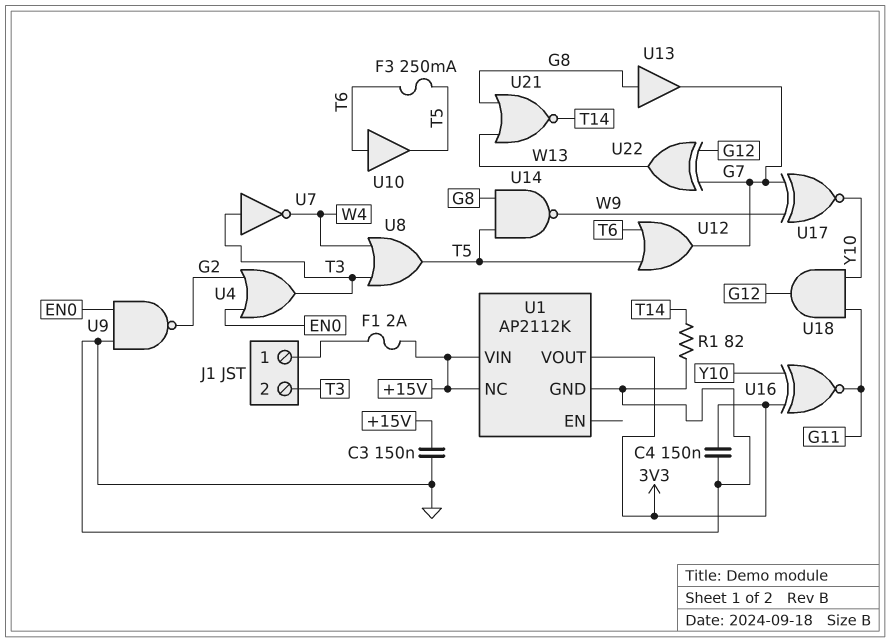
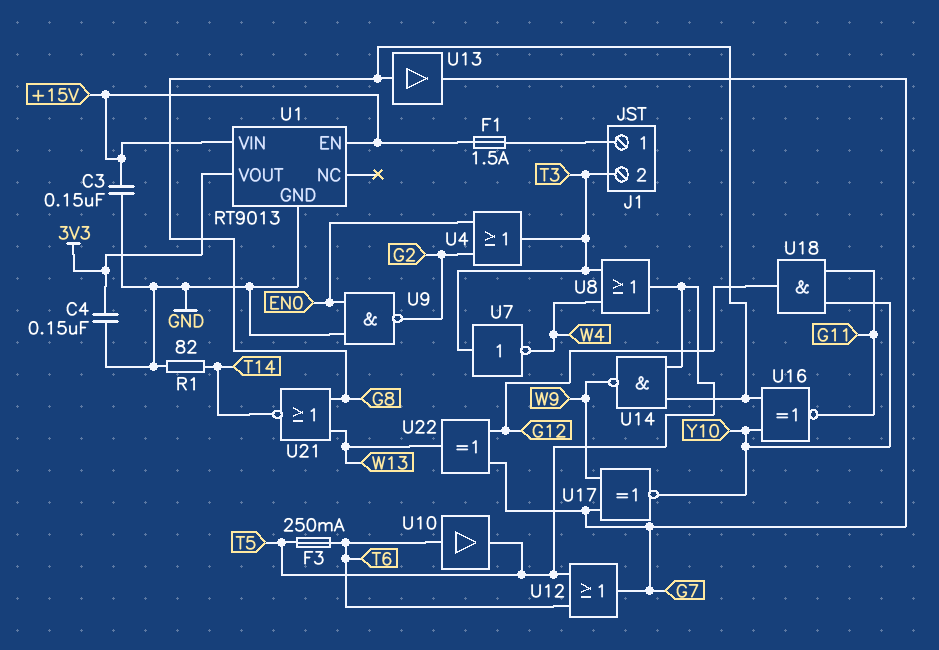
F1: 2A (+15V, J1/1) -> 1.5A (+15V, J1/1)
U1: AP2112K -> RT9013
U1 pin EN: none -> +15V
U1 pin NC: +15V -> none
U16: XNOR (in 3V3, in Y10, out G11) -> XNOR (in G8, in Y10, out G11)

